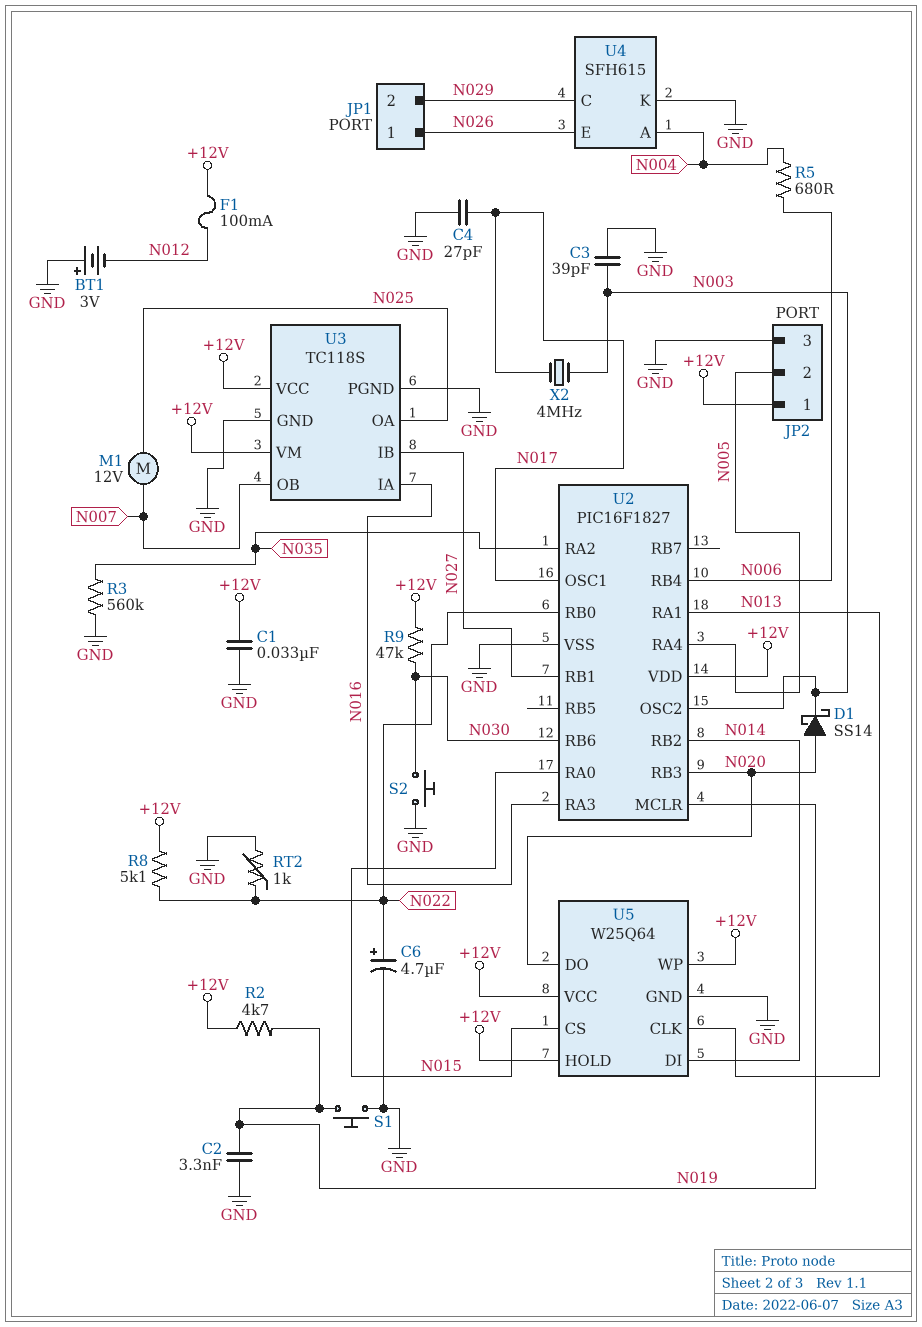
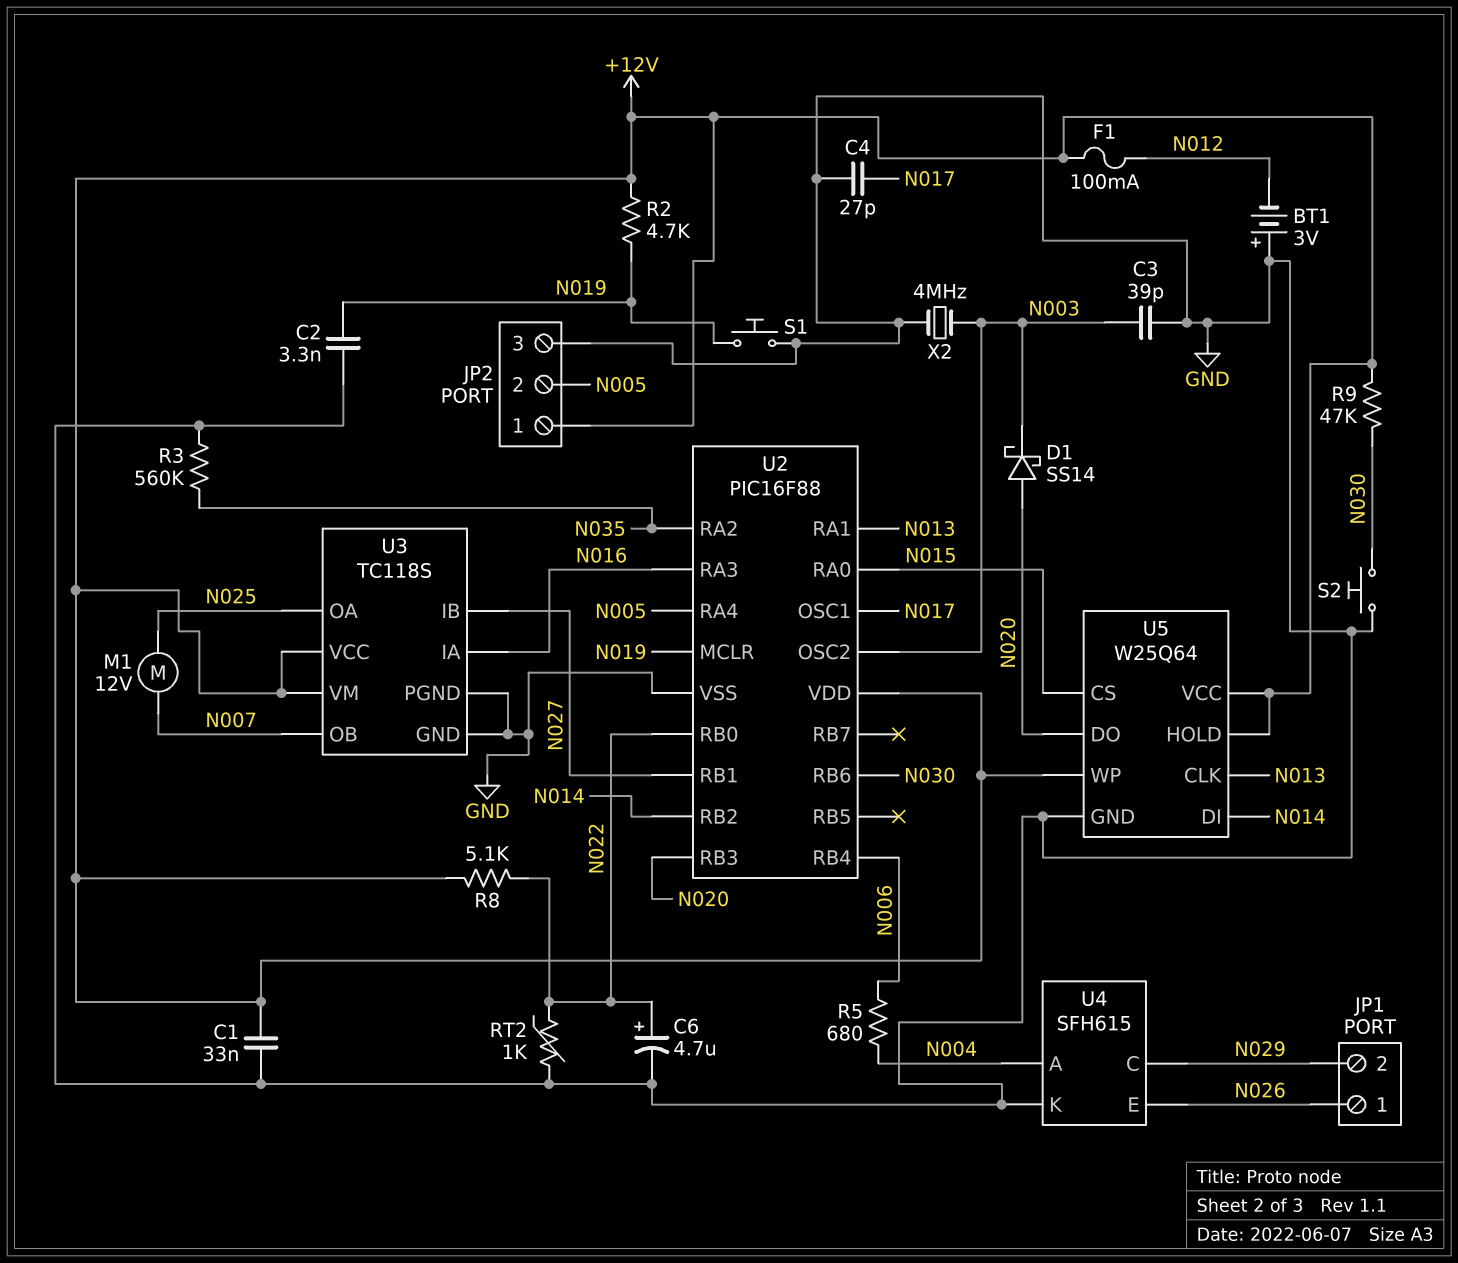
U2: PIC16F1827 -> PIC16F88
X2: 4MHz (N003, N017) -> 4MHz (GND, N003)

